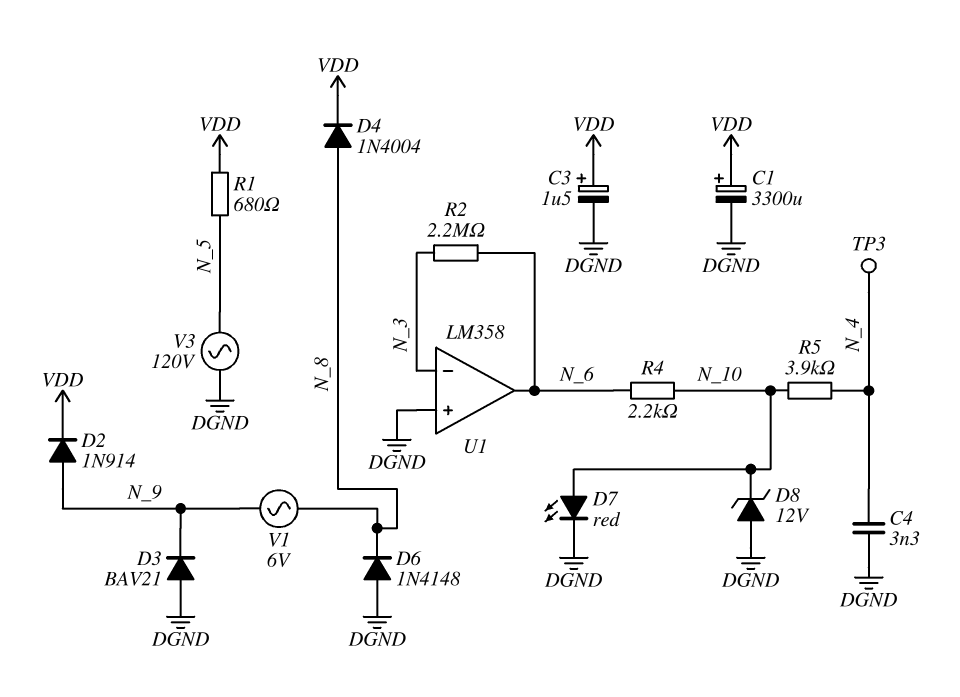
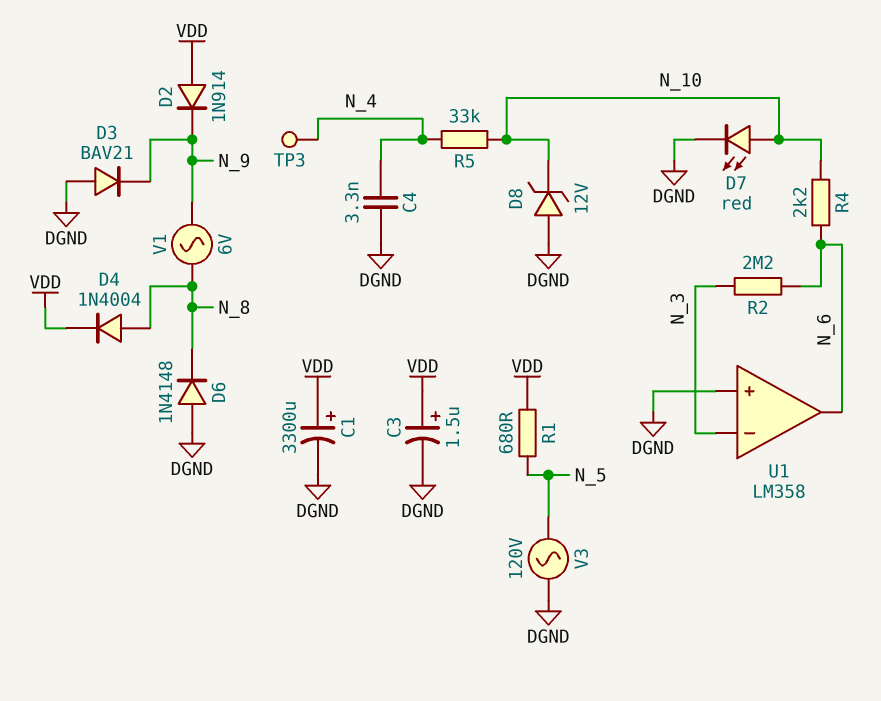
D2: diode 1N914 (A N_9, K VDD) -> diode 1N914 (A VDD, K N_9)
R5: 3.9k (N_4, N_10) -> 33k (N_4, N_10)

